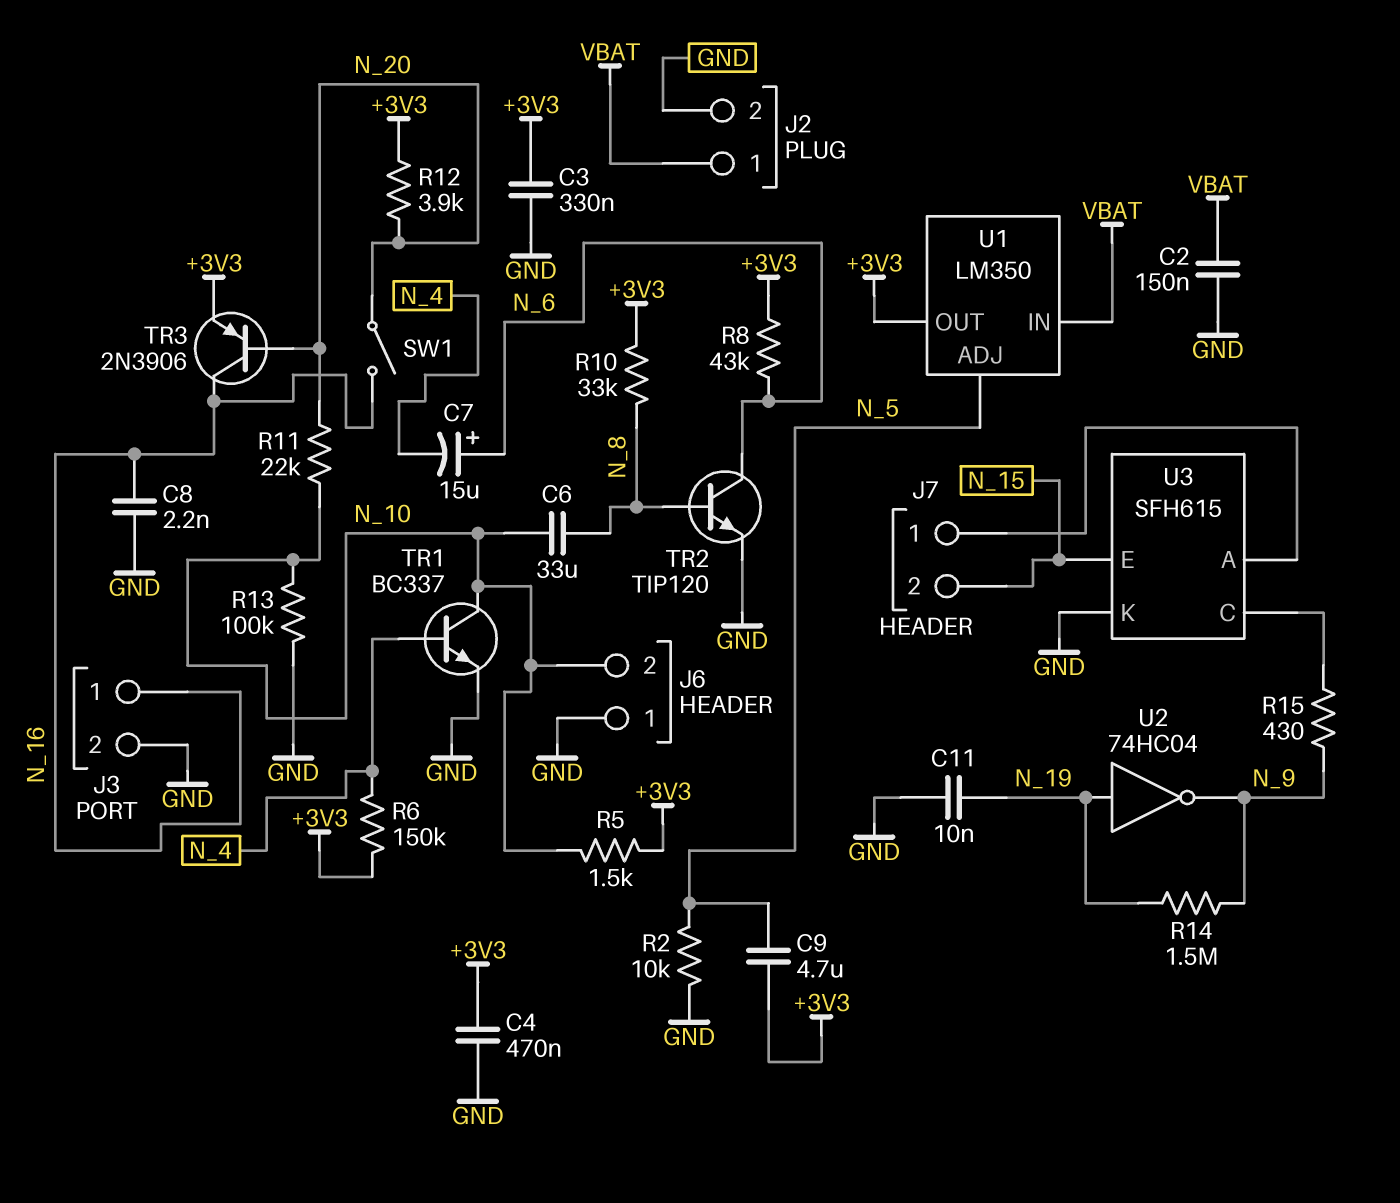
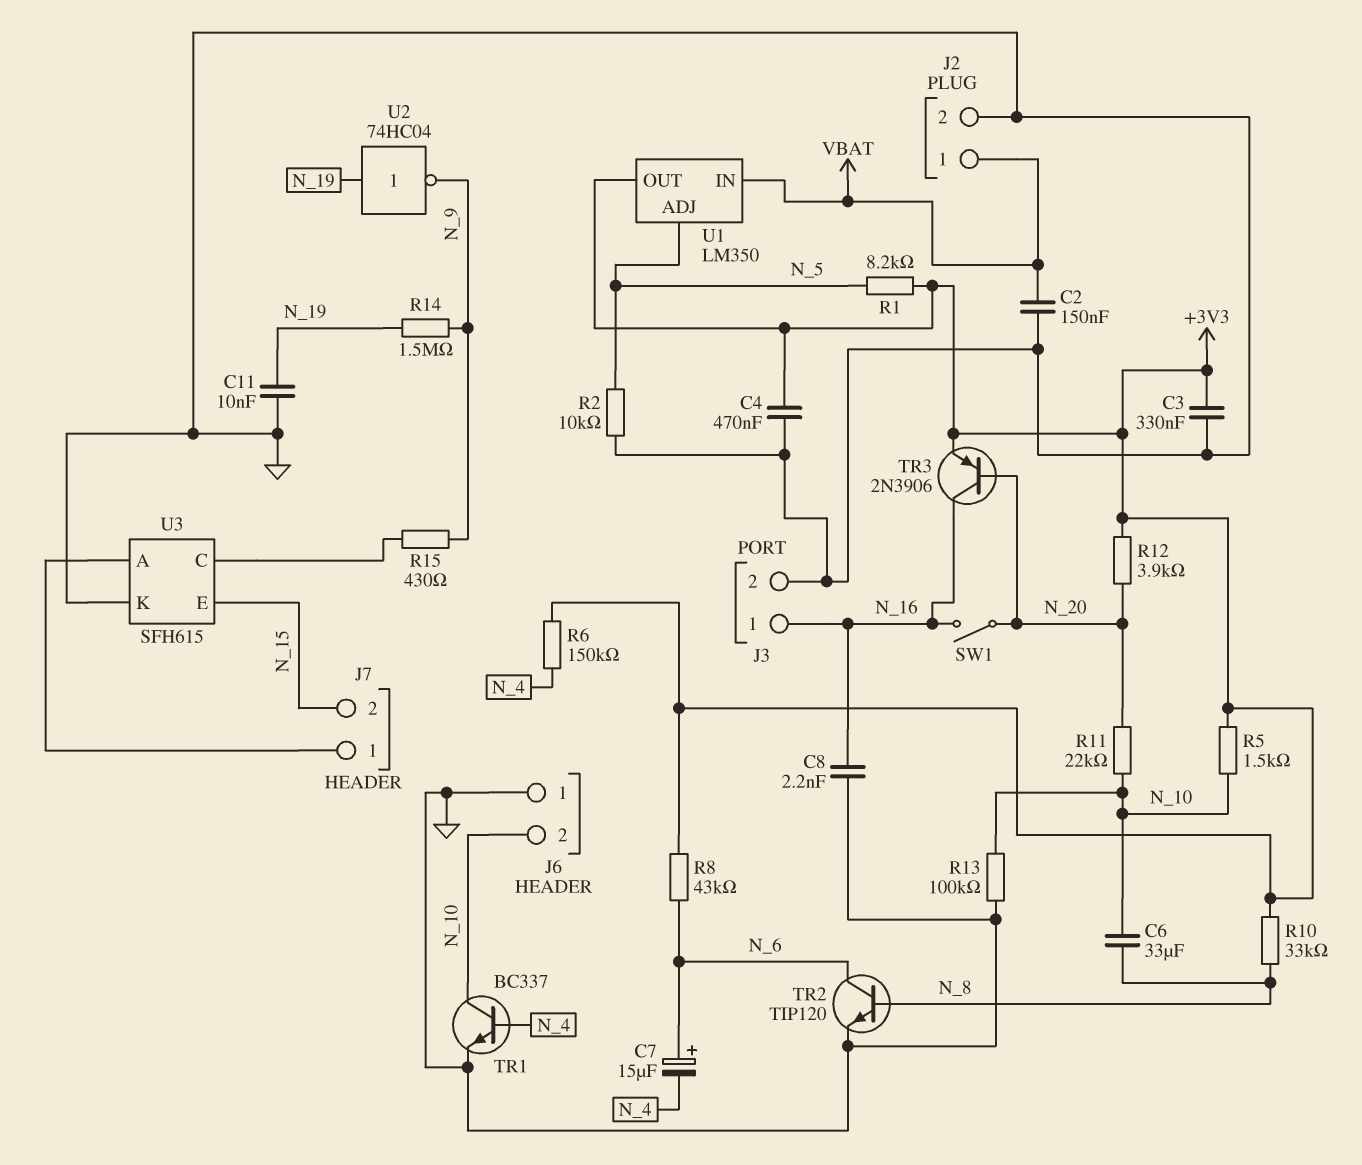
C9: 4.7uF (+3V3, N_5) -> none
R1: none -> 8.2k (+3V3, N_5)

